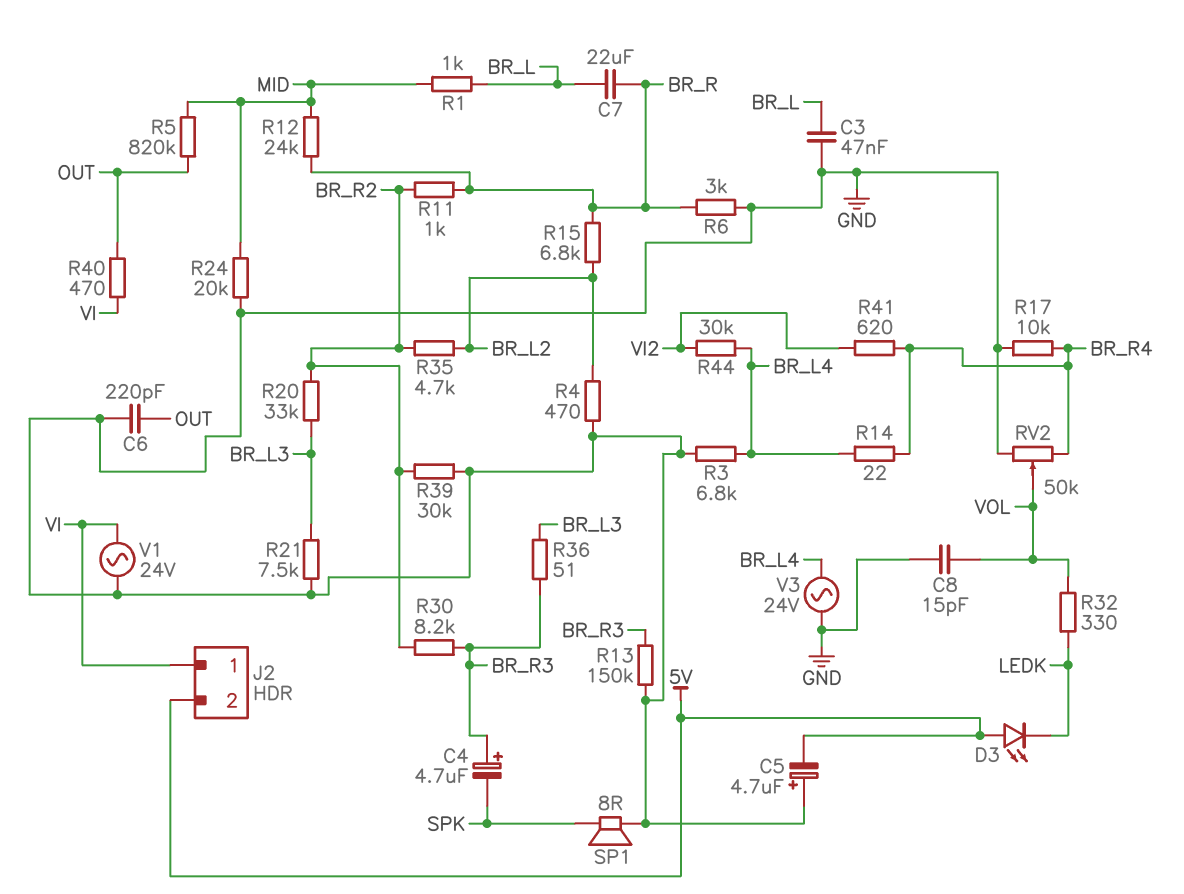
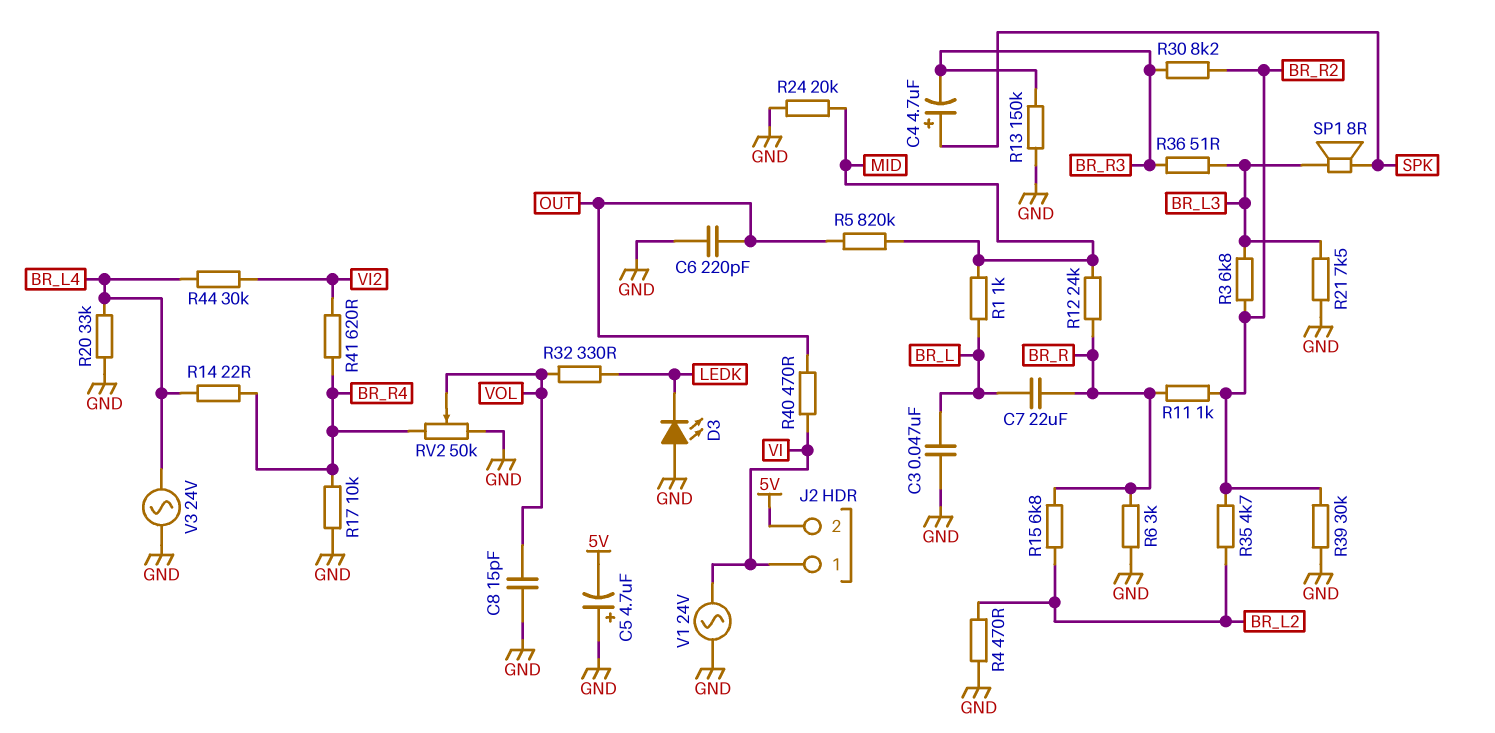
C4: 4.7uF (plus BR_R3, minus SPK) -> 4.7uF (plus SPK, minus BR_R3)
D3: LED (A 5V, K LEDK) -> LED (A GND, K LEDK)
R3: 6.8k (BR_L4, GND) -> 6.8k (BR_L3, BR_R2)
R20: 33k (BR_L3, BR_R2) -> 33k (BR_L4, GND)
SP1: speaker 8R (GND, SPK) -> speaker 8R (BR_L3, SPK)

